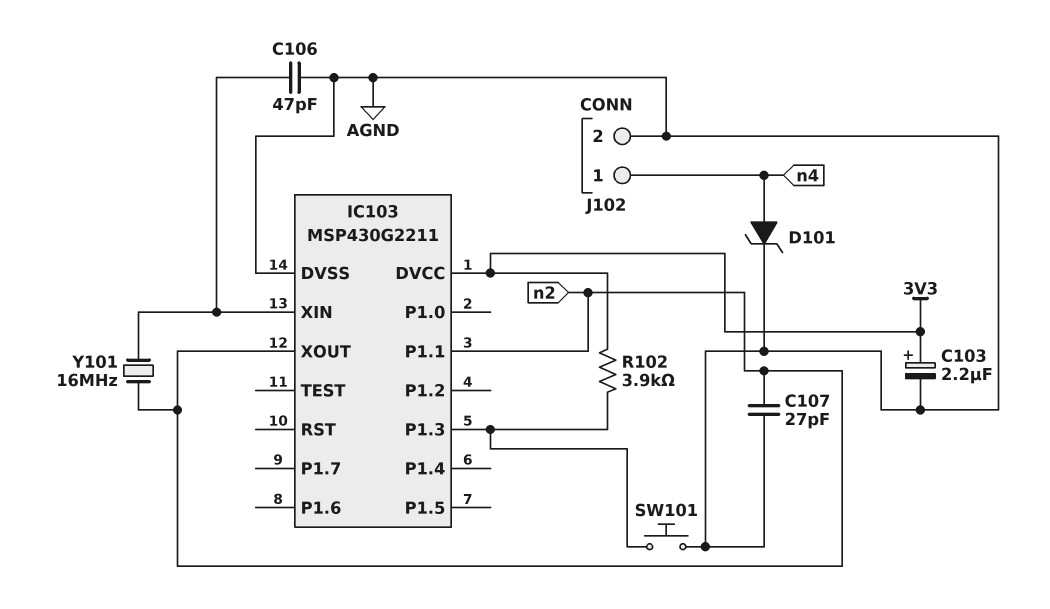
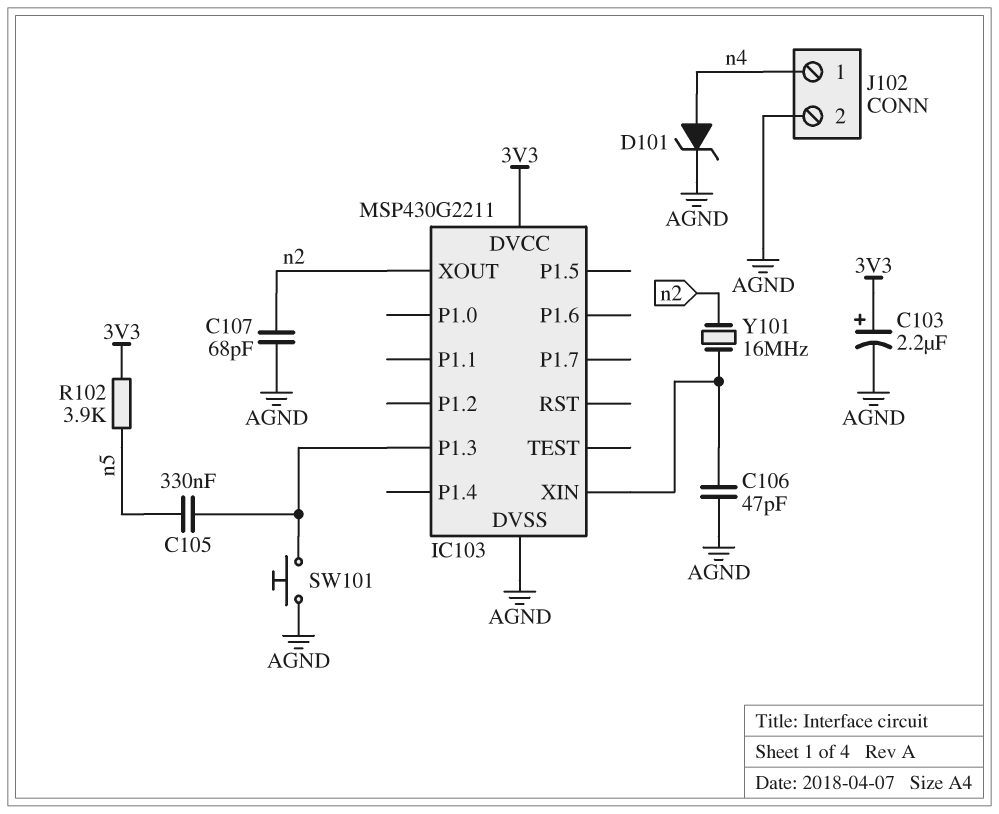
C105: none -> 330nF (IC103/P1.3, n5)
C107: 27pF (AGND, n2) -> 68pF (AGND, n2)
IC103 pin P1.1: n2 -> none
R102: 3.9k (3V3, IC103/P1.3) -> 3.9k (3V3, n5)

